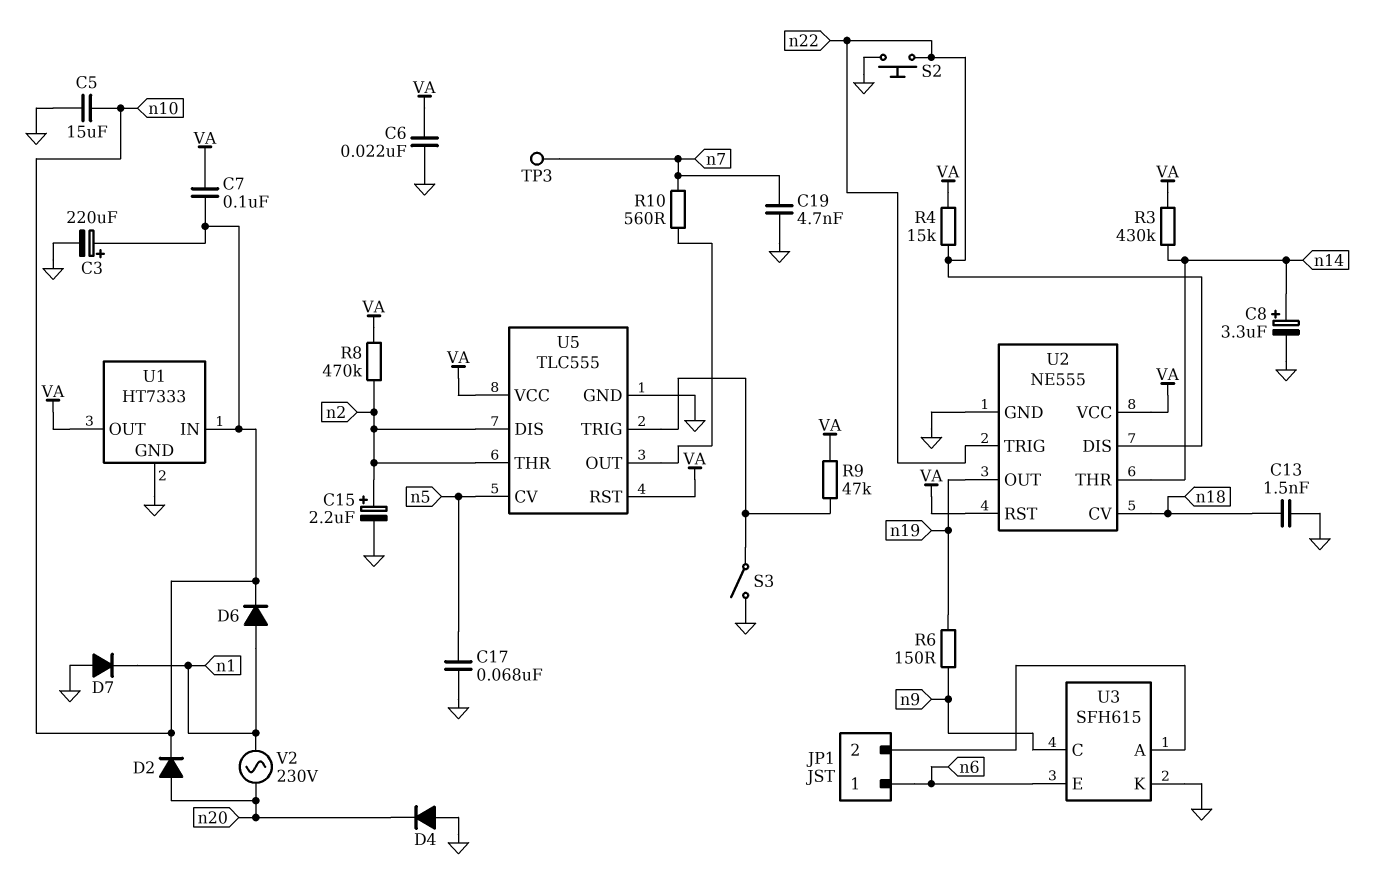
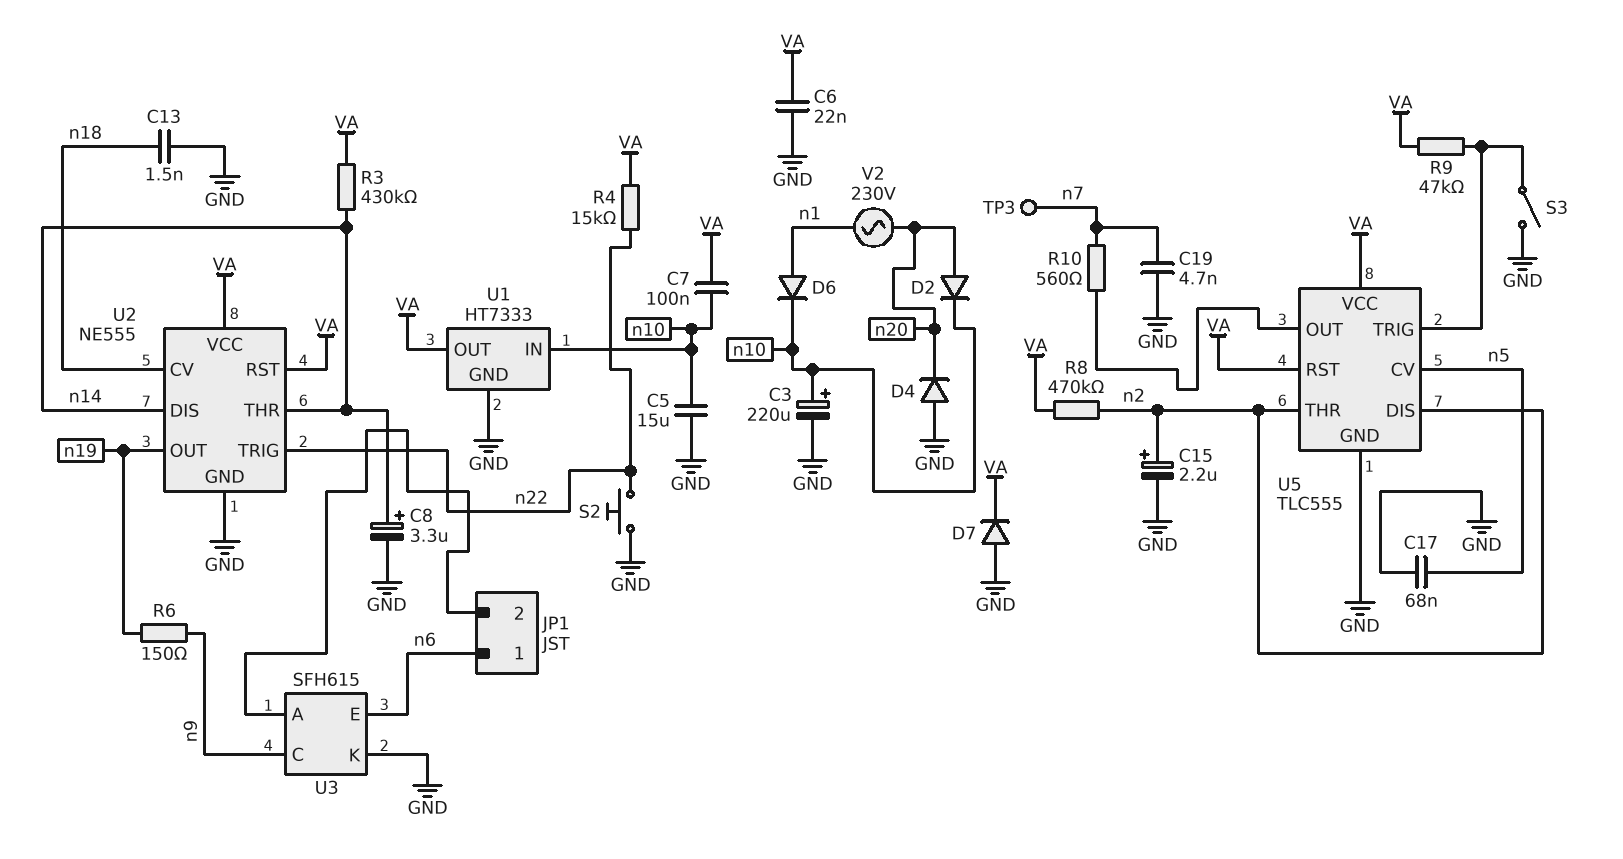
D7: diode (A GND, K n1) -> diode (A GND, K VA)
U2 pin DIS: n22 -> n14

